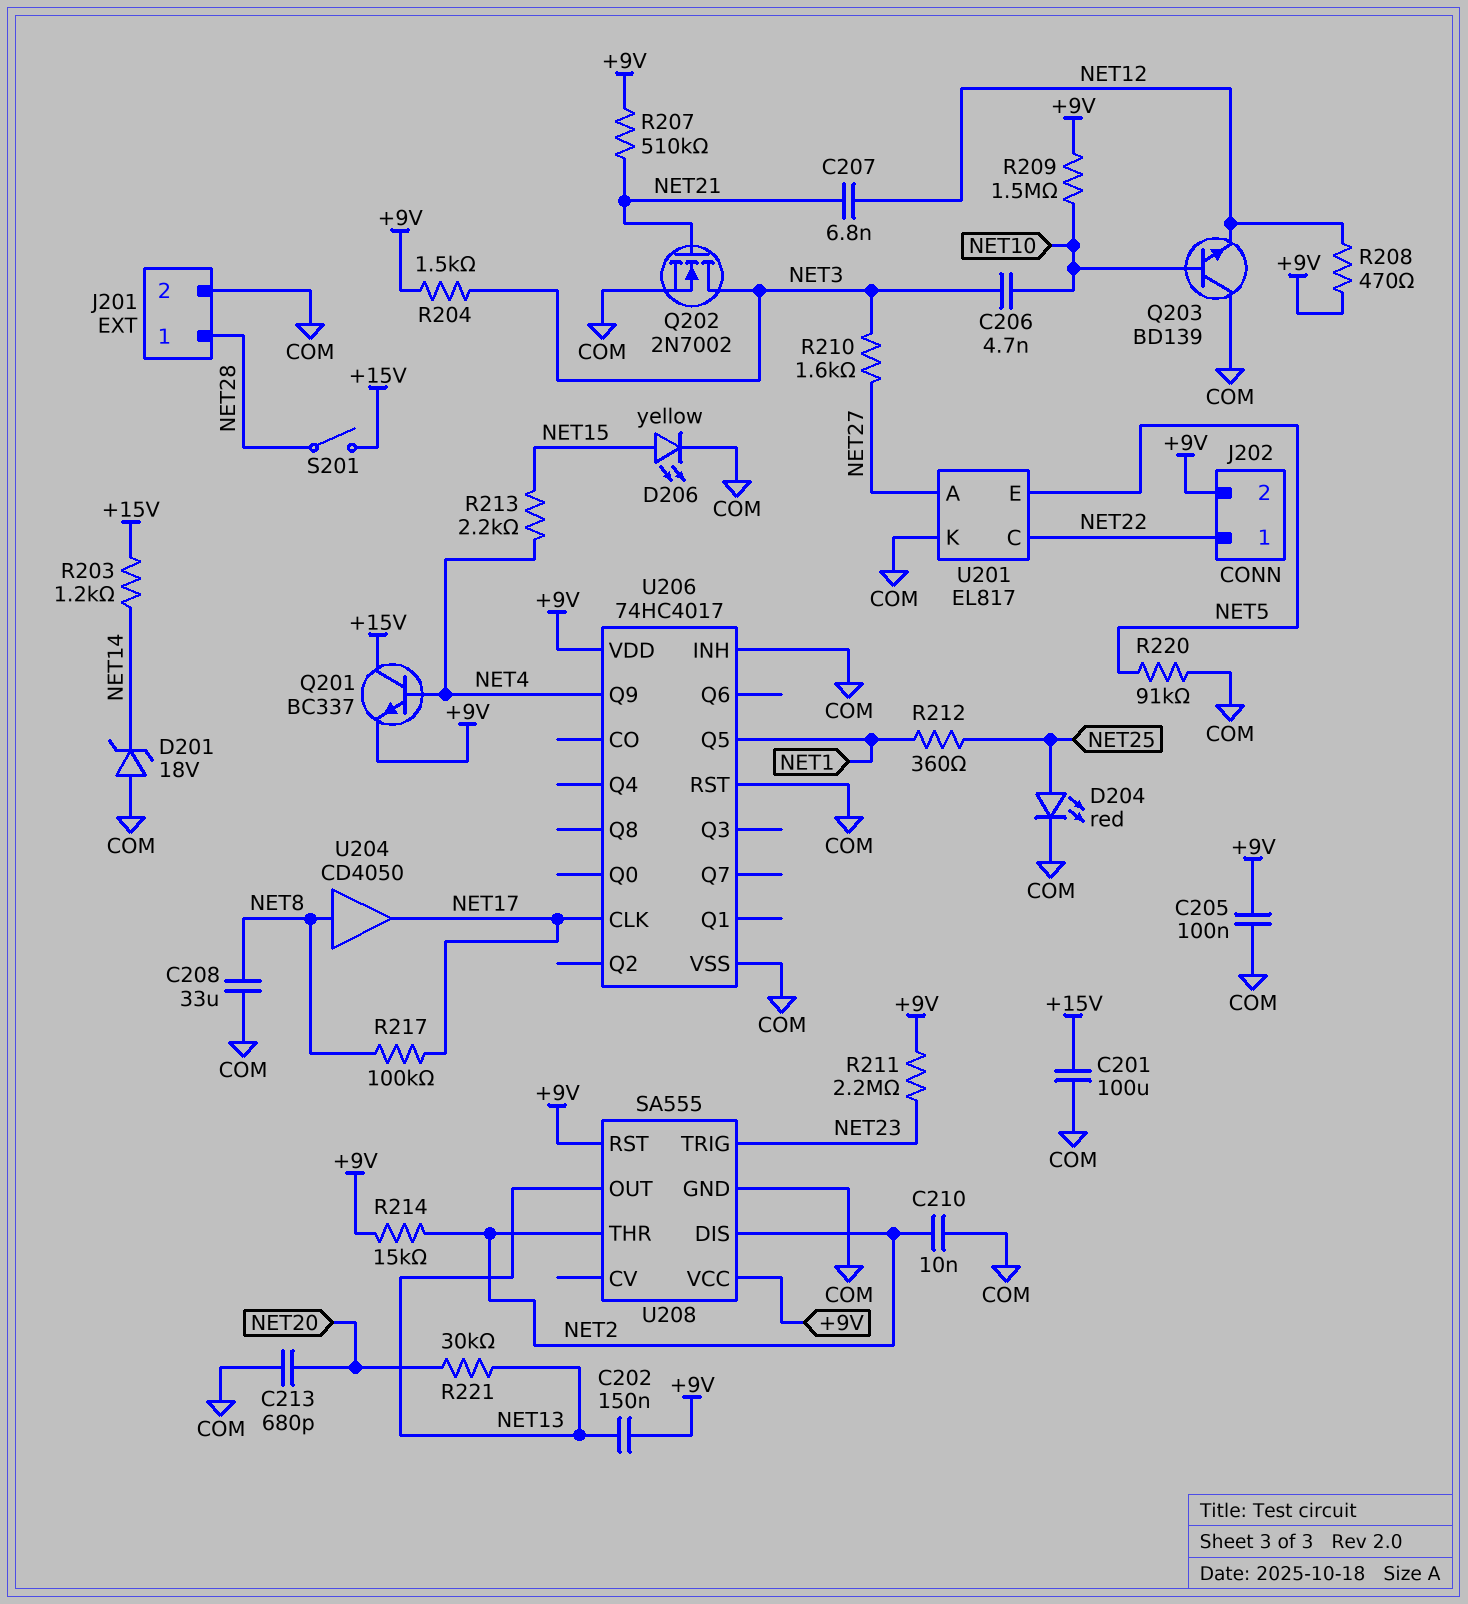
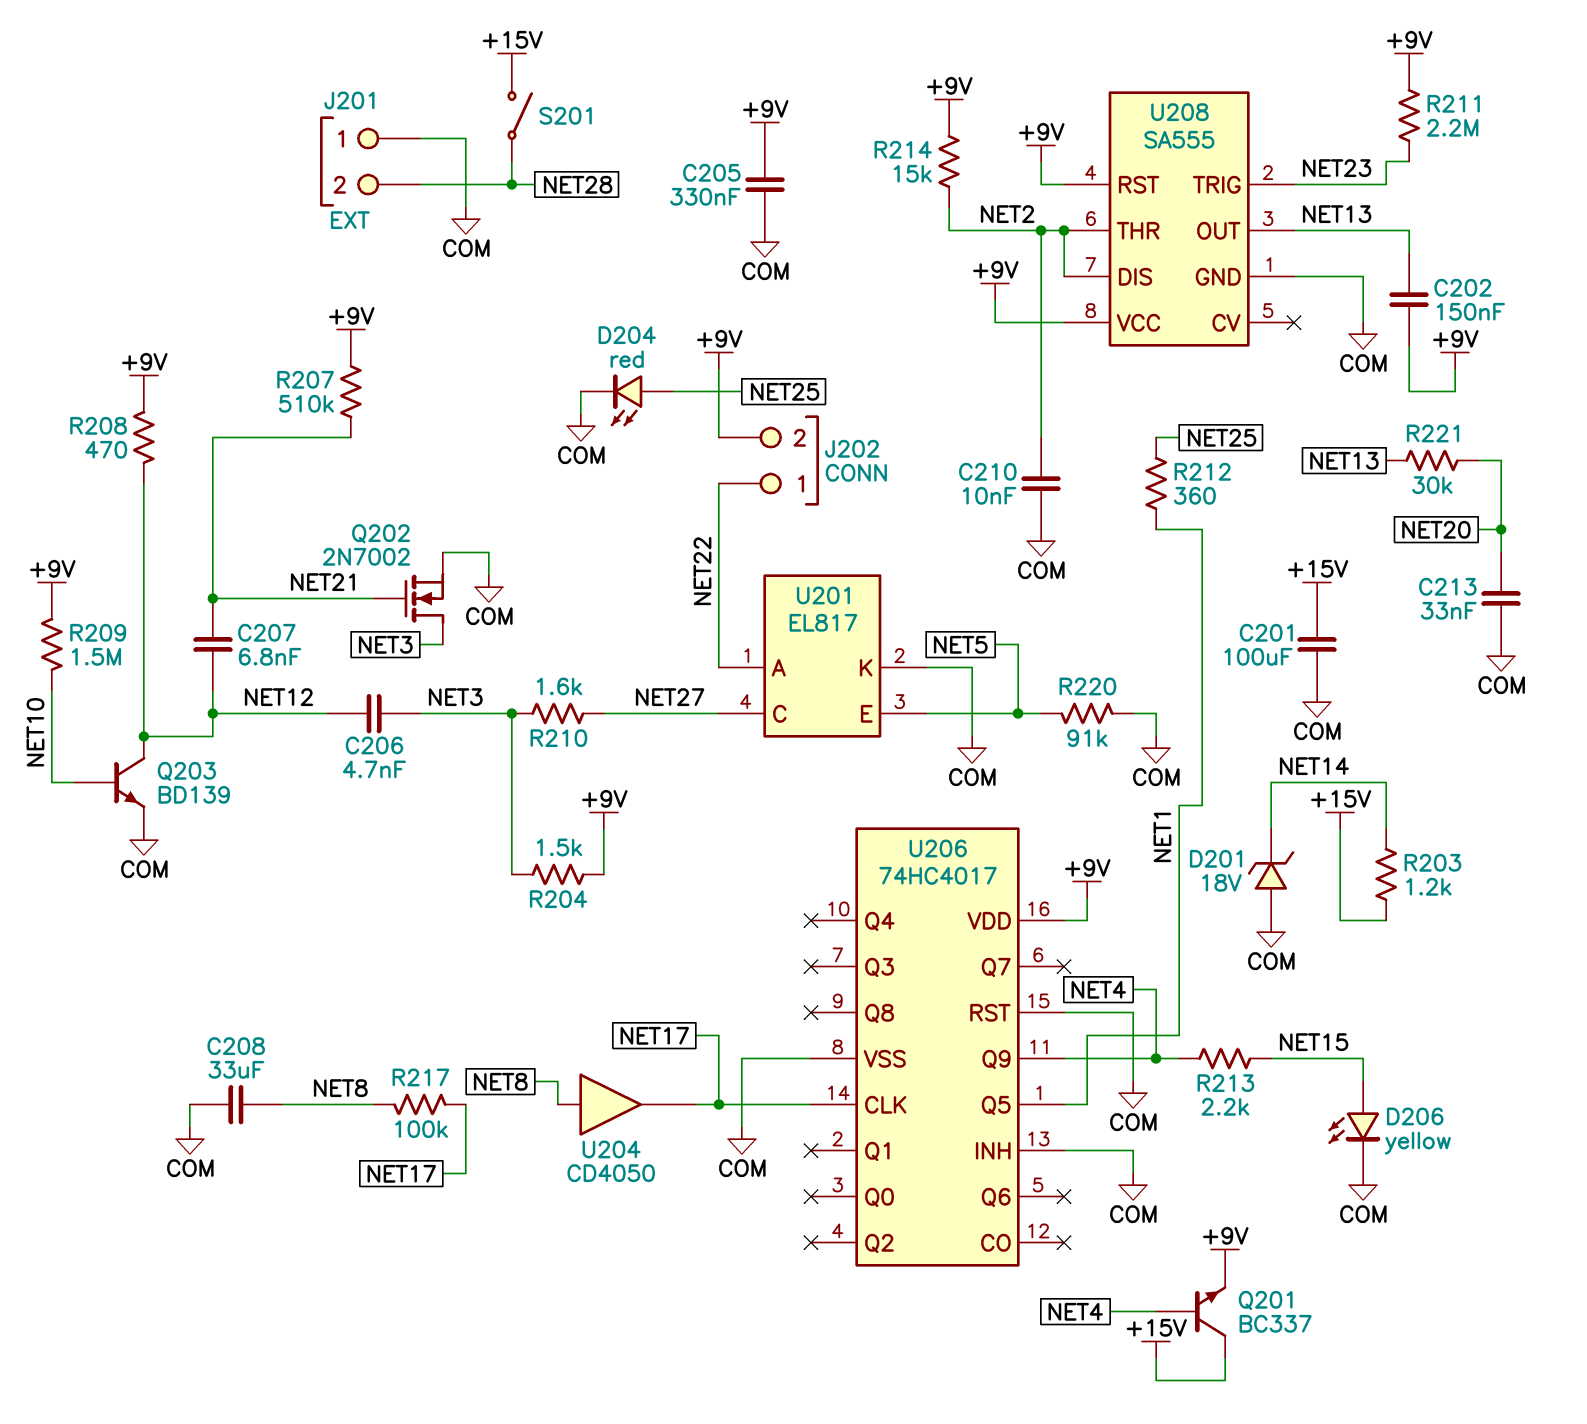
C205: 100nF (+9V, COM) -> 330nF (+9V, COM)
C206: 4.7nF (NET3, NET10) -> 4.7nF (NET3, NET12)
C213: 680pF (COM, NET20) -> 33nF (COM, NET20)
J201 pin 1: NET28 -> COM
J201 pin 2: COM -> NET28
Q203: NPN BD139 (B NET10, C COM, E NET12) -> NPN BD139 (B NET10, C NET12, E COM)
U201 pin A: NET27 -> NET22
U201 pin C: NET22 -> NET27

